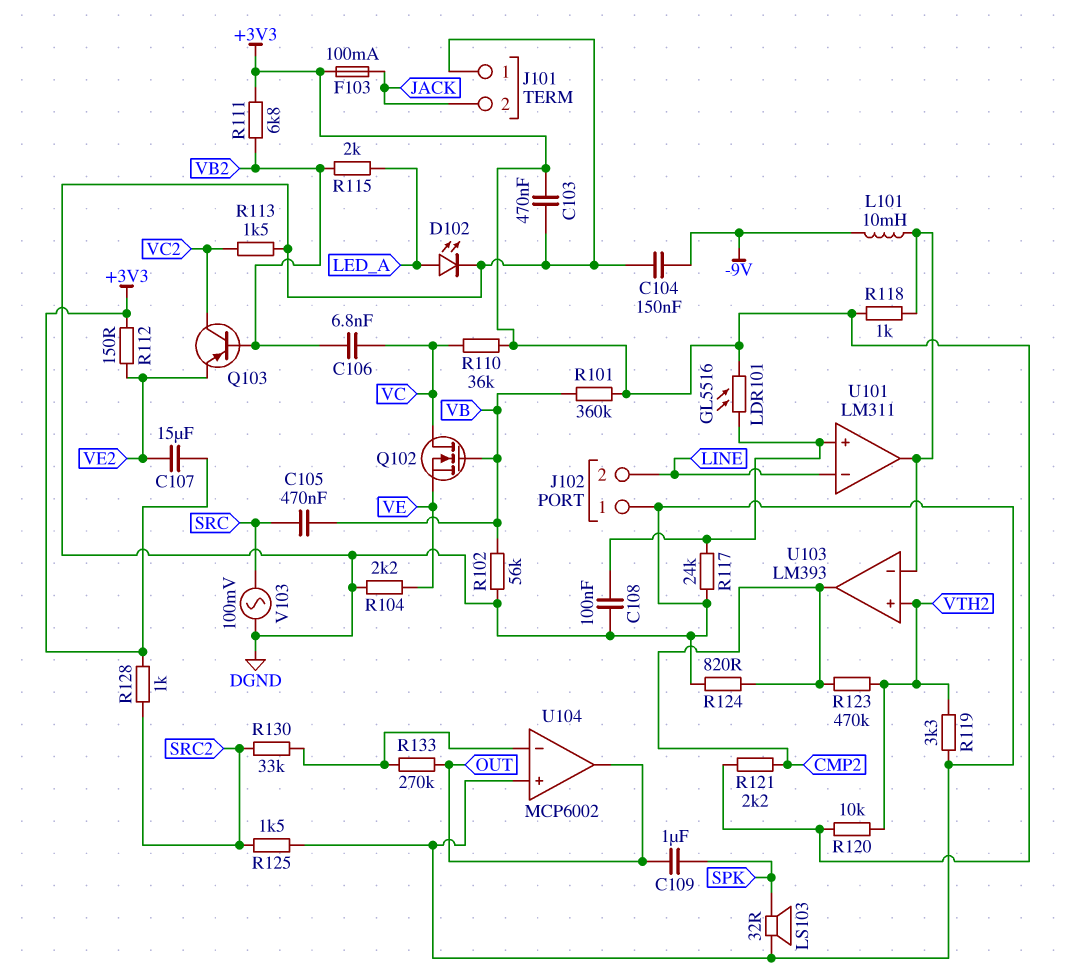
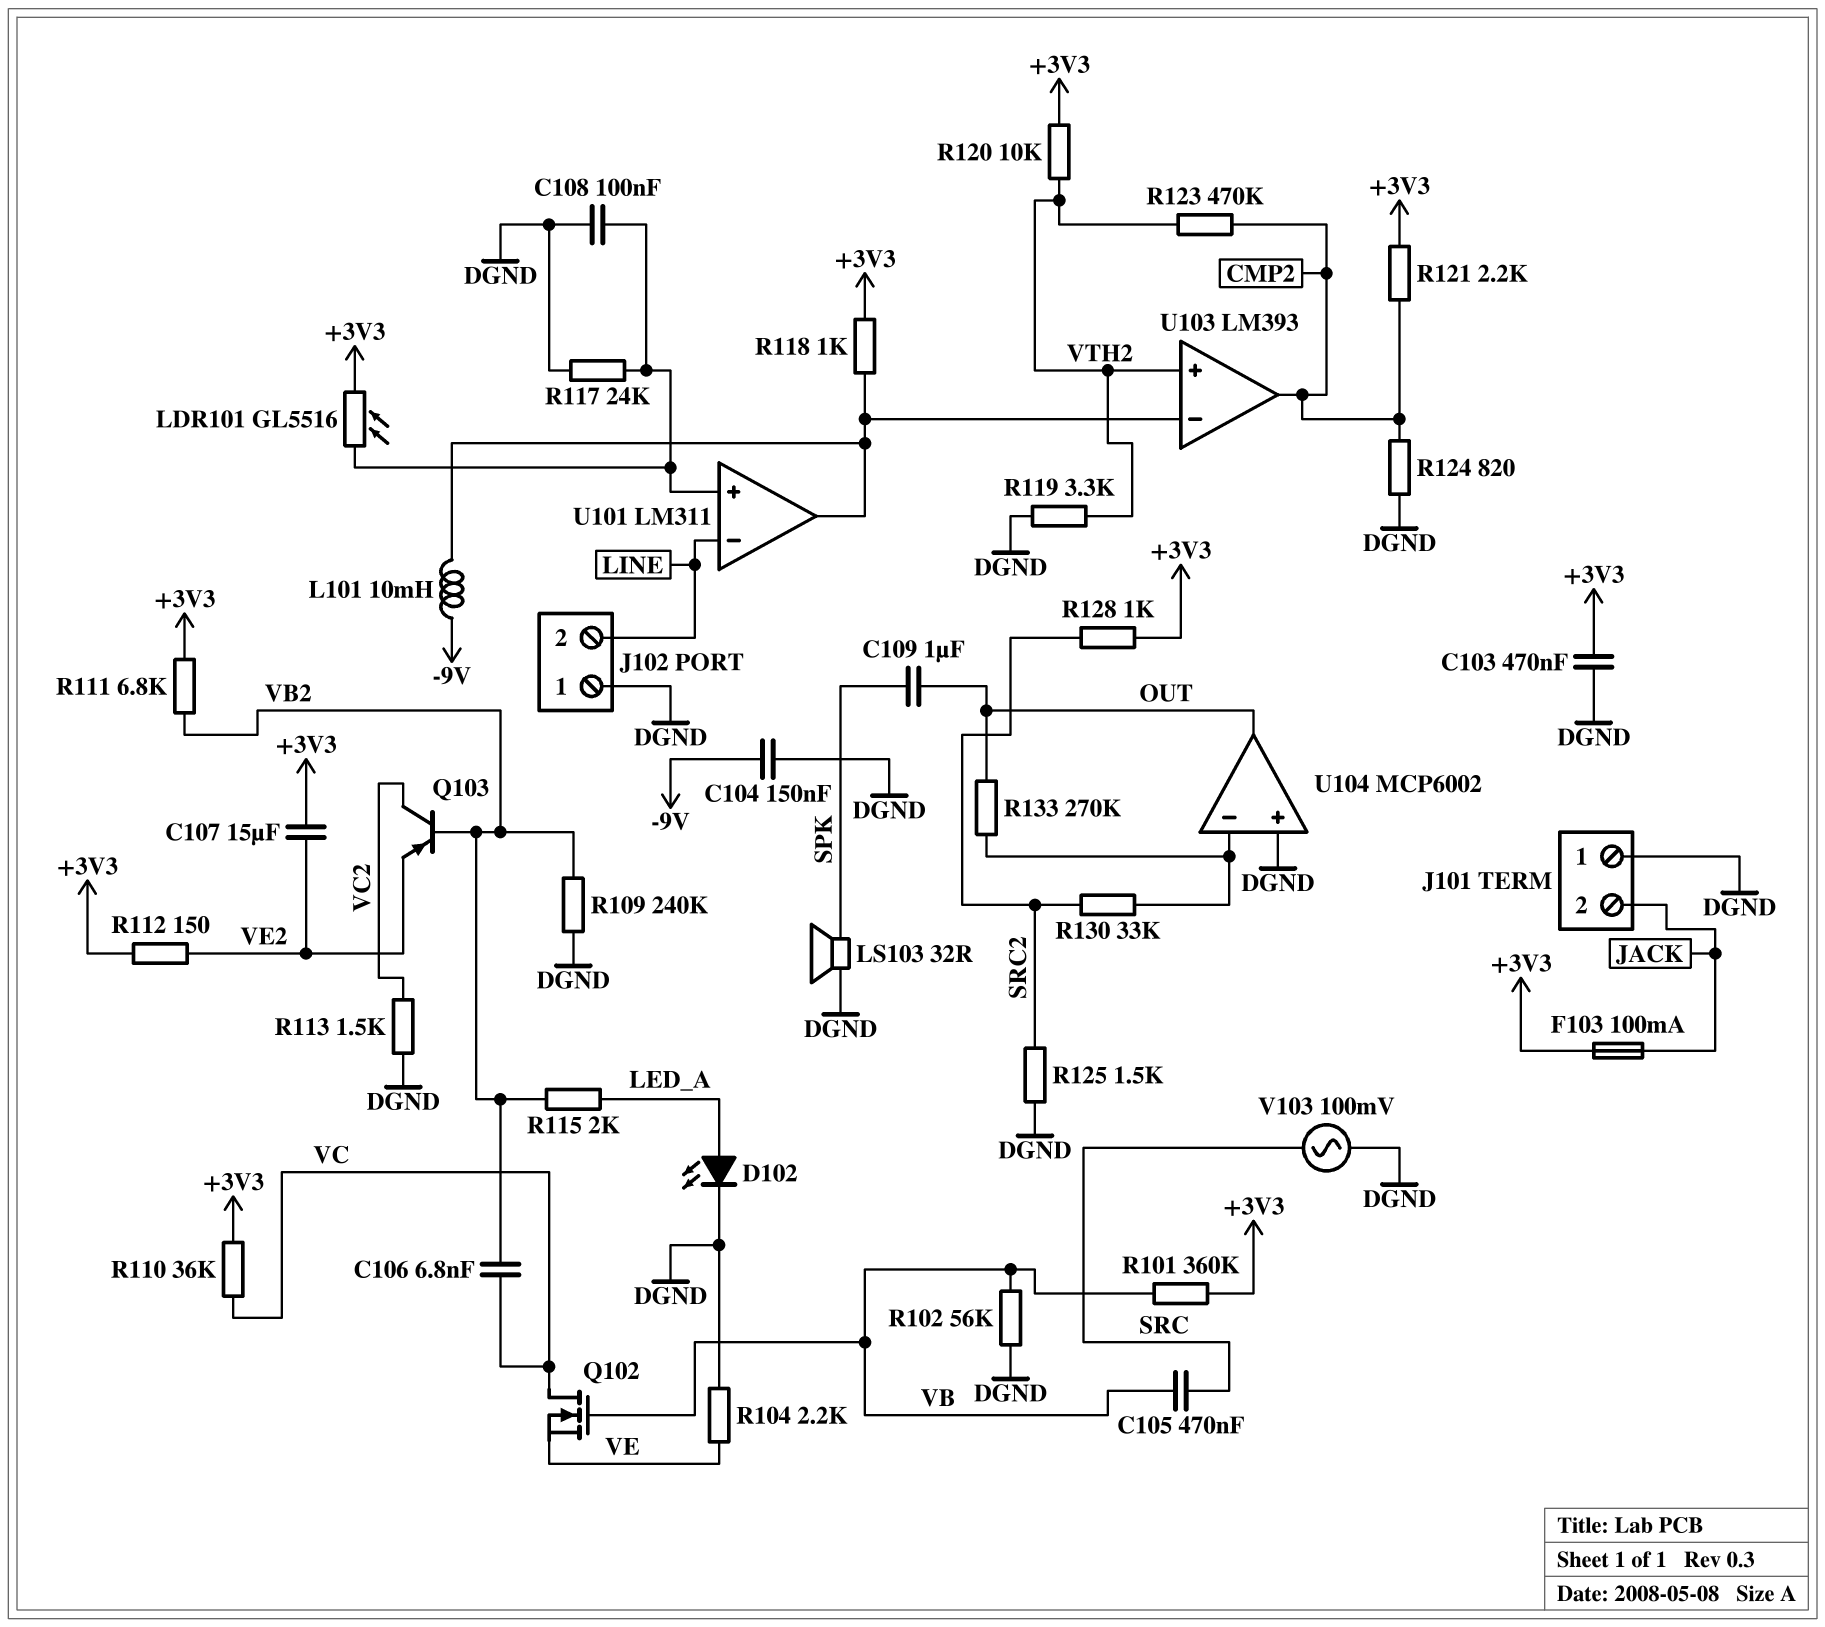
R109: none -> 240k (DGND, VB2)

